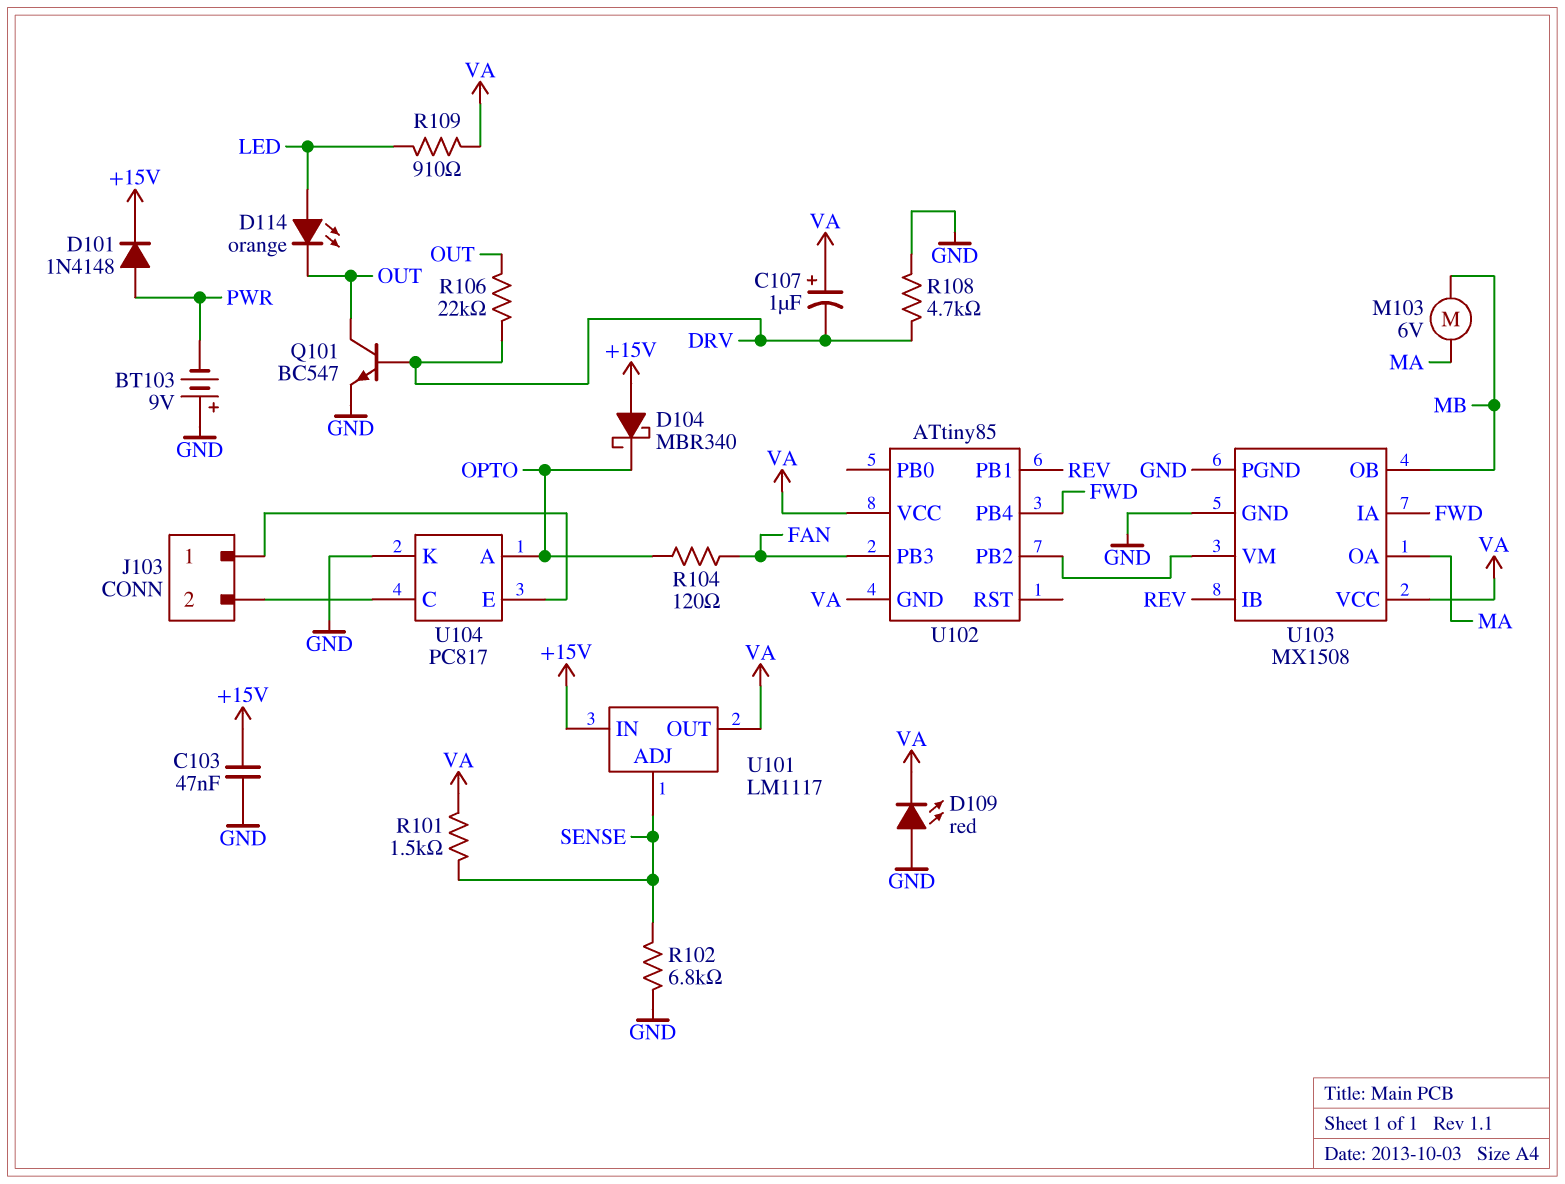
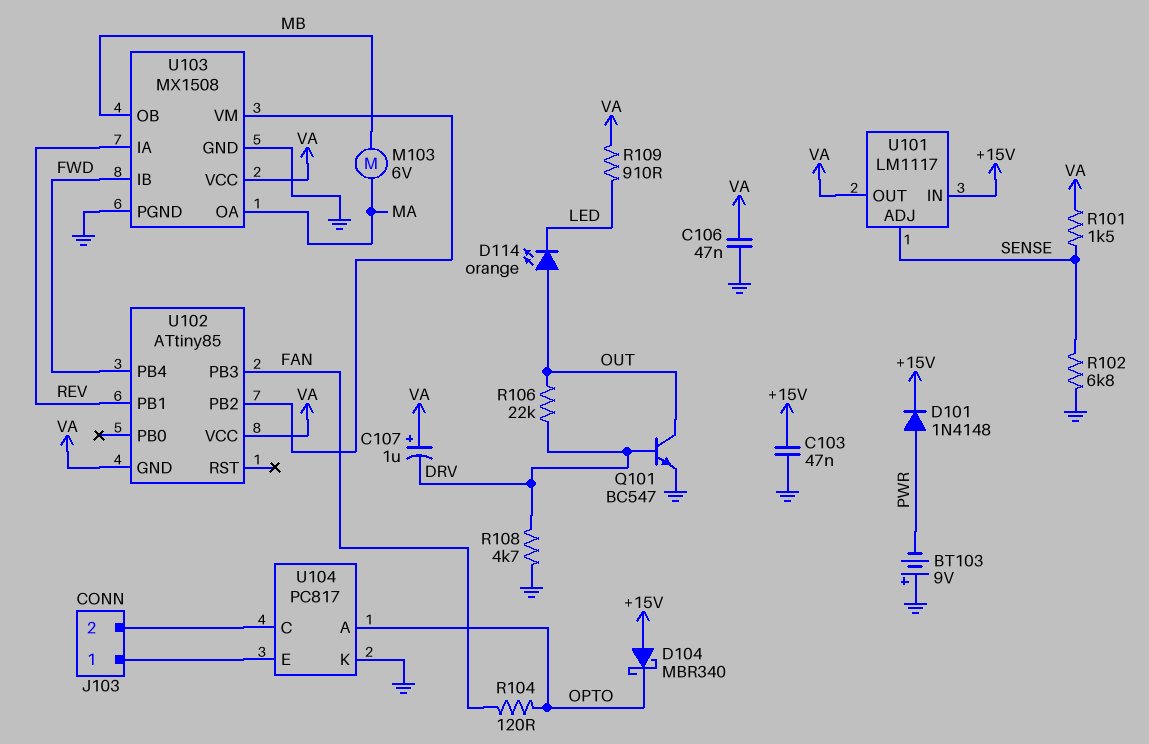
C106: none -> 47nF (GND, VA)
D109: LED red (A GND, K VA) -> none
D114: LED orange (A LED, K OUT) -> LED orange (A OUT, K LED)
U103 pin IA: FWD -> REV
U103 pin IB: REV -> FWD

